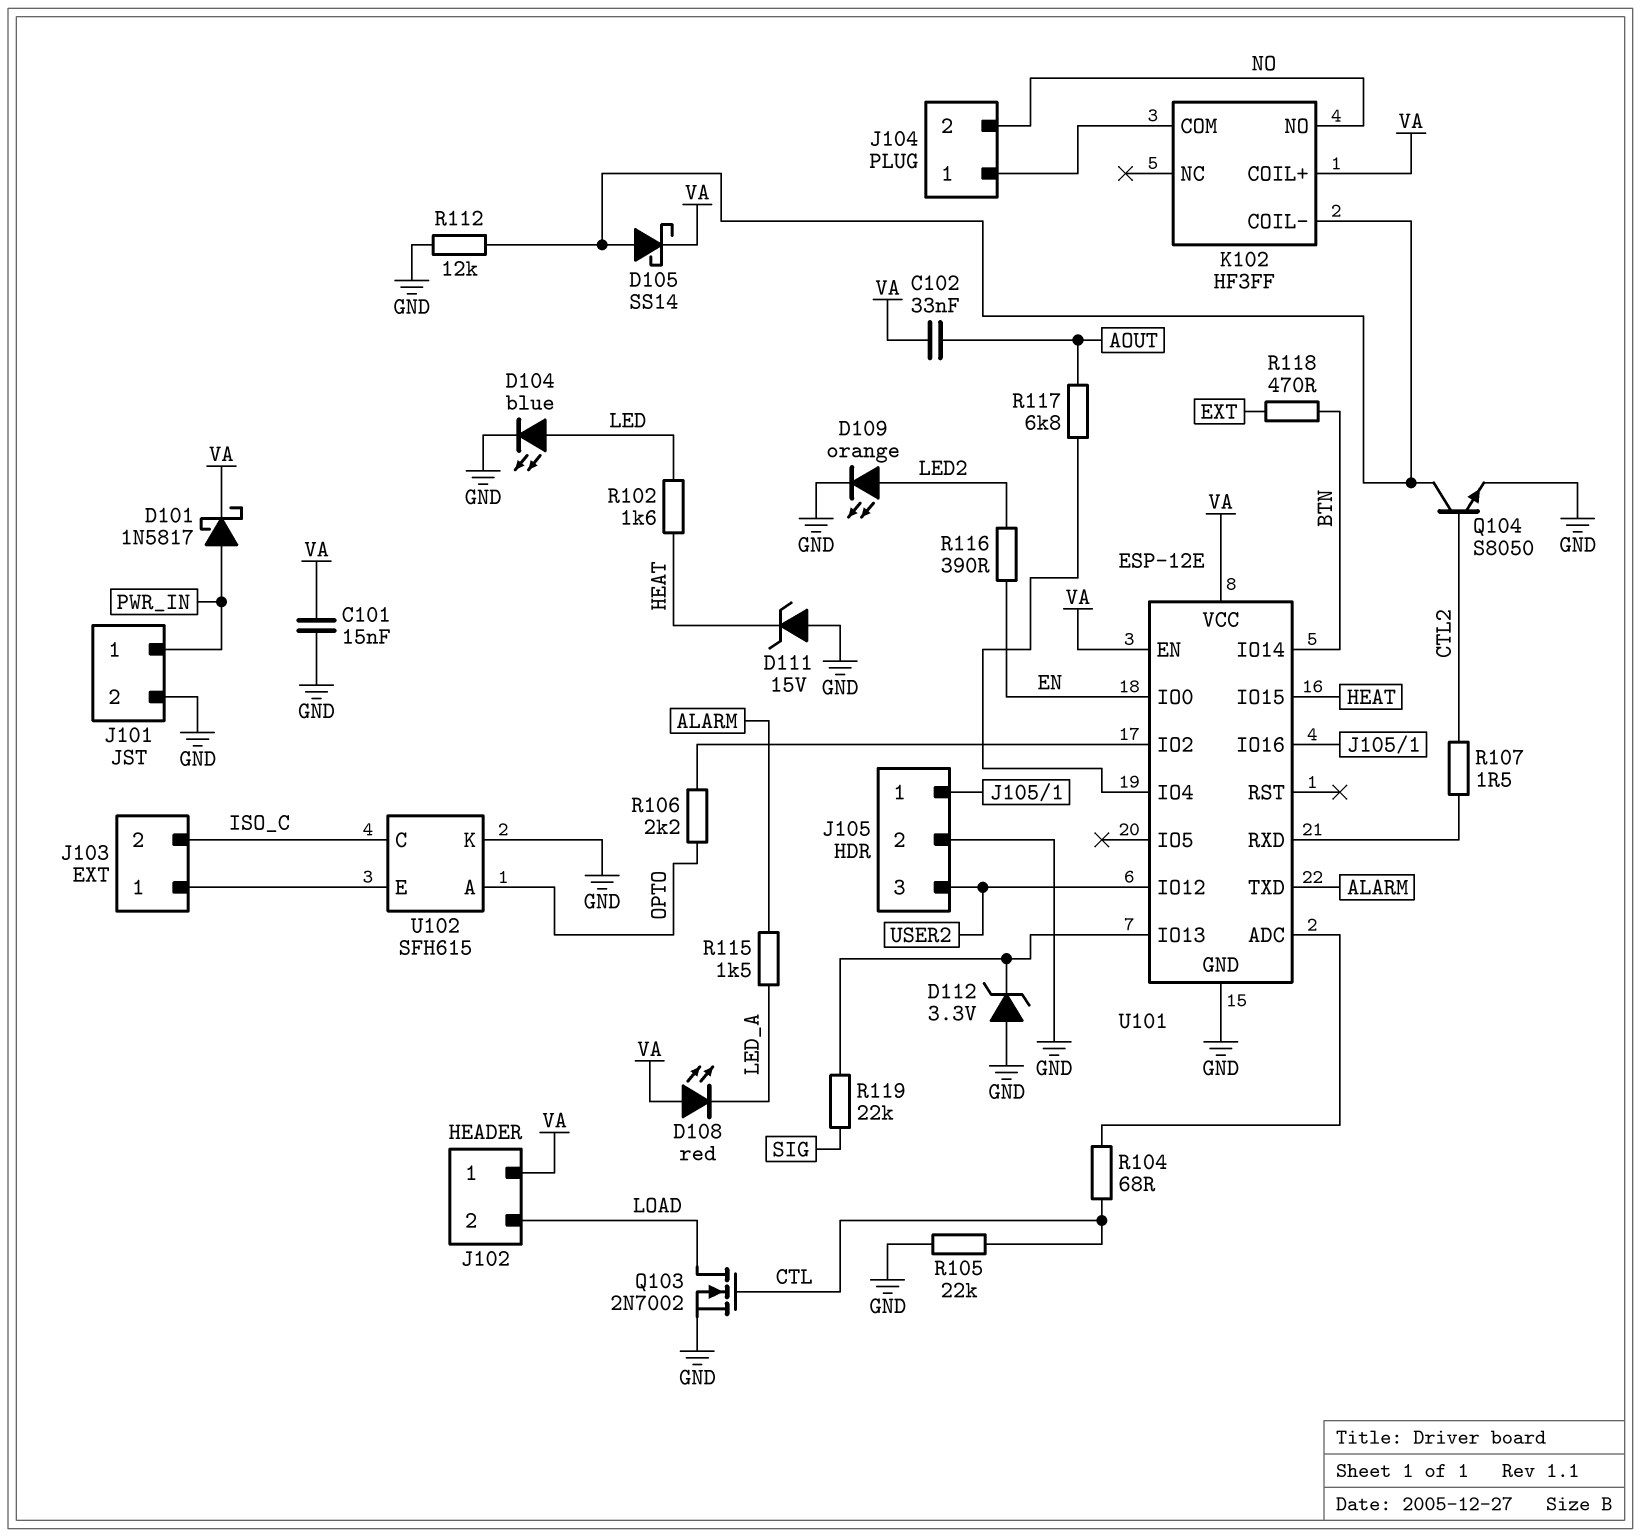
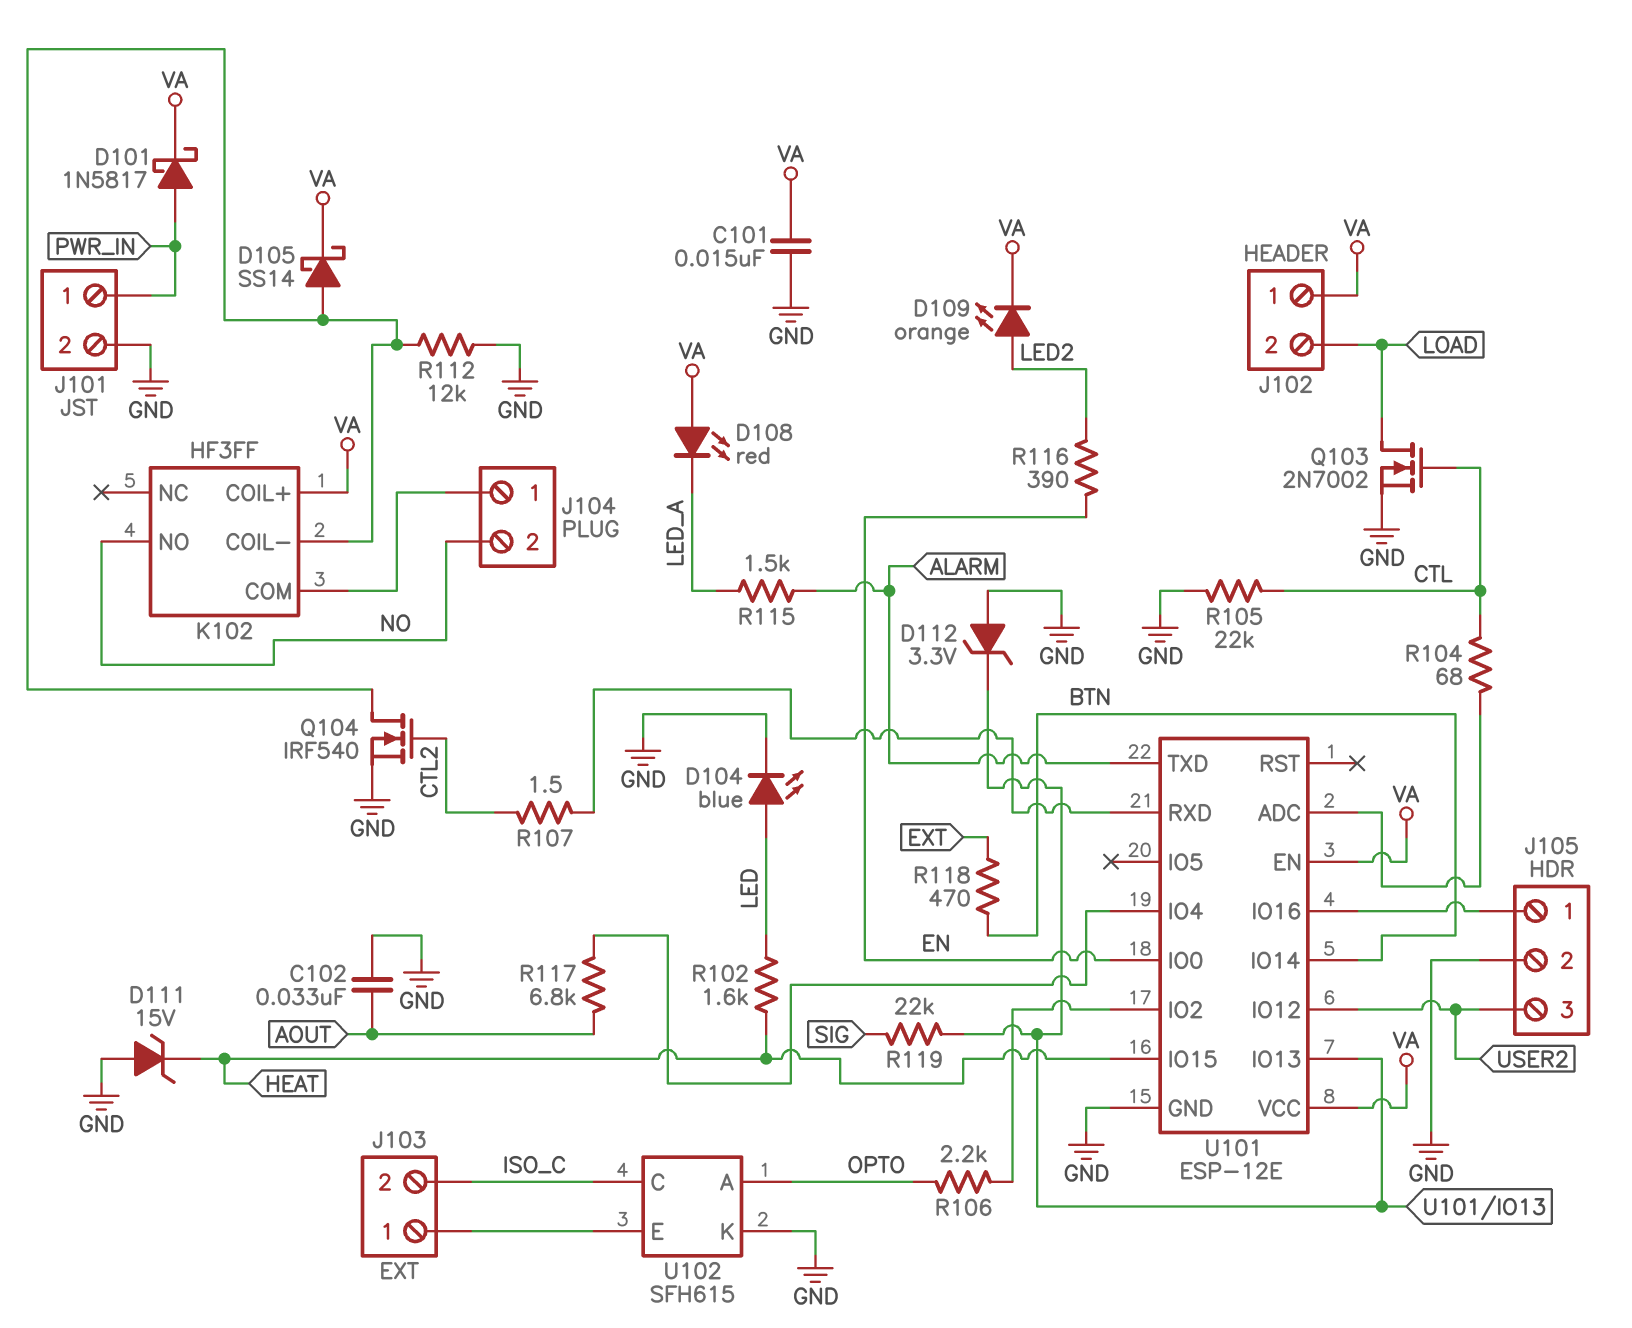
C102: 33nF (AOUT, VA) -> 33nF (AOUT, GND)
D109: LED orange (A LED2, K GND) -> LED orange (A LED2, K VA)
Q104: NPN S8050 (B CTL2, C K102/COIL-, E GND) -> NMOS IRF540 (G CTL2, D K102/COIL-, S GND)

